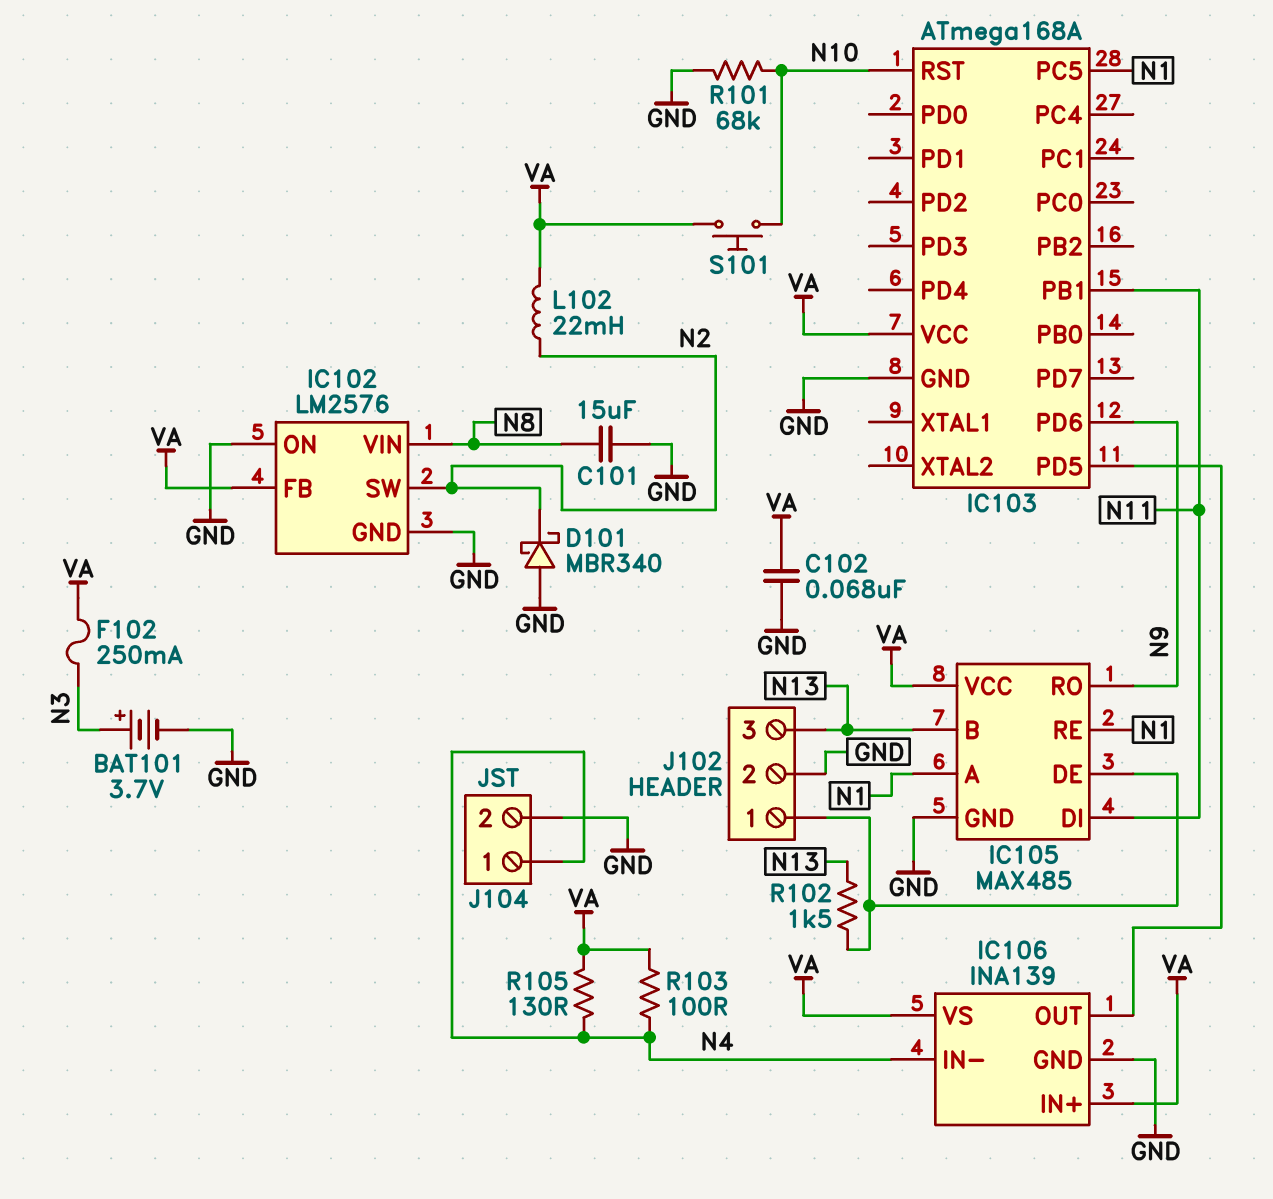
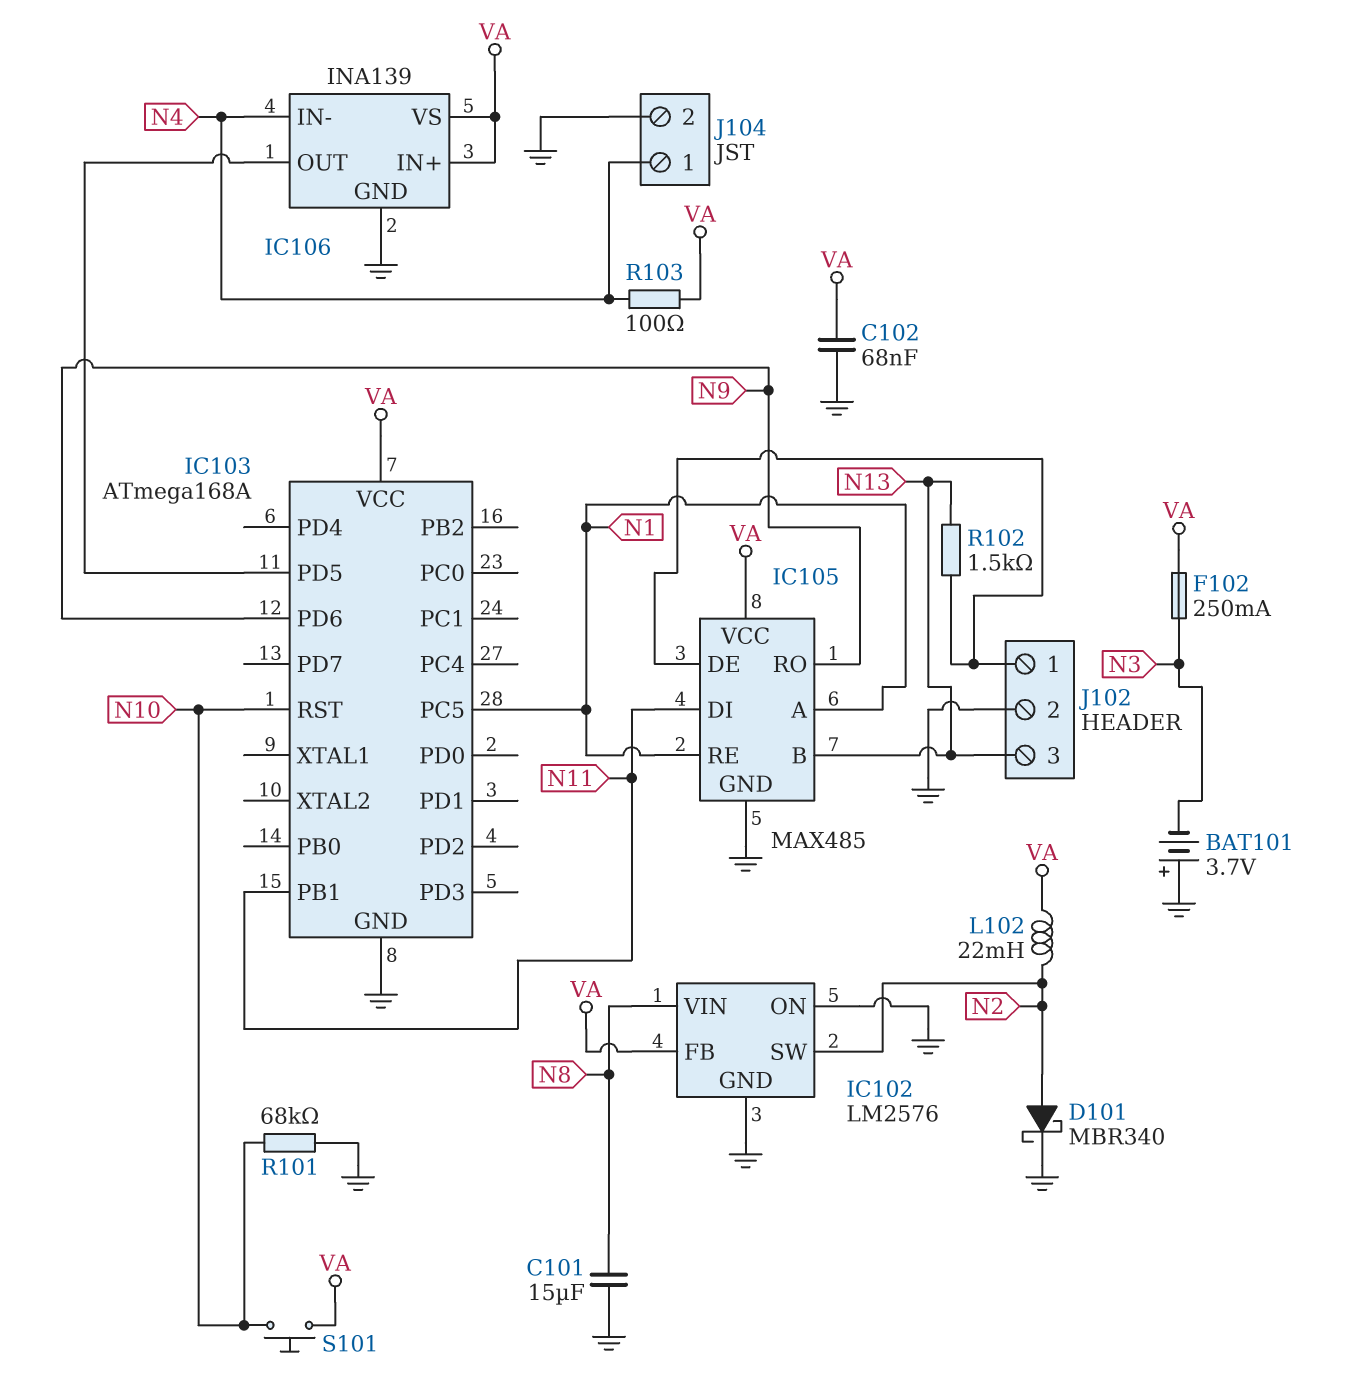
BAT101: 3.7V (plus N3, minus GND) -> 3.7V (plus GND, minus N3)
D101: schottky MBR340 (A GND, K N2) -> schottky MBR340 (A N2, K GND)
R105: 130 (N4, VA) -> none

